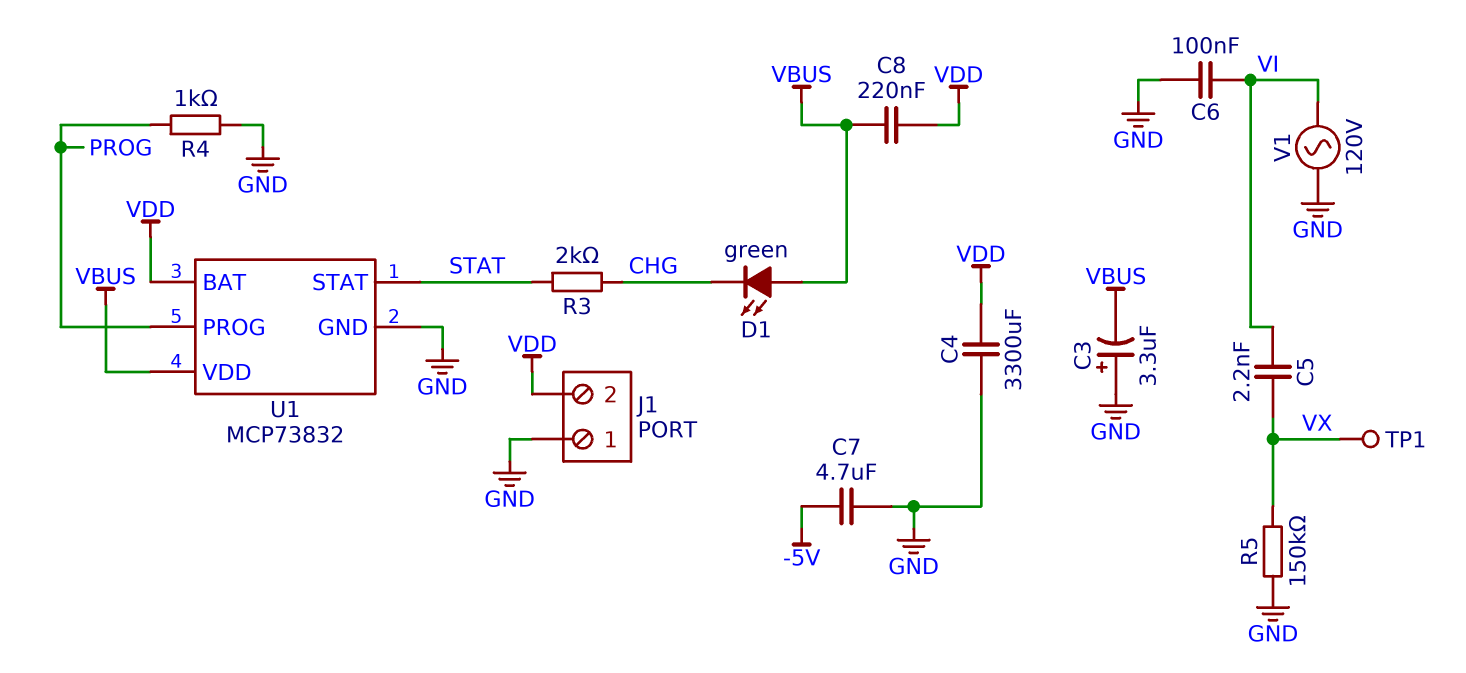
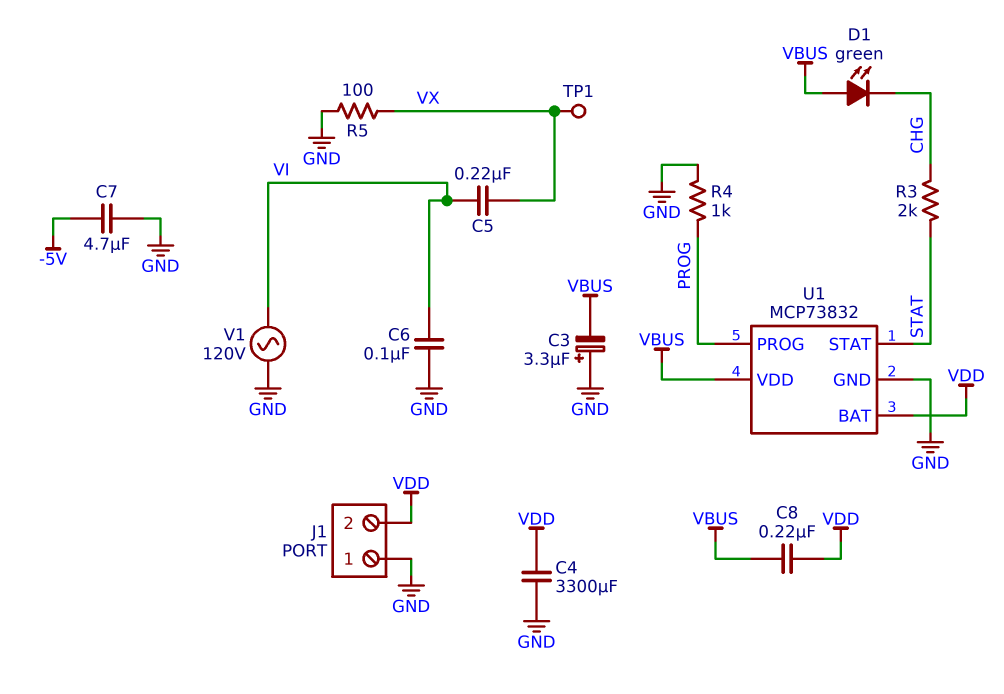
C5: 2.2nF (VI, VX) -> 220nF (VI, VX)
R5: 150k (GND, VX) -> 100 (GND, VX)

